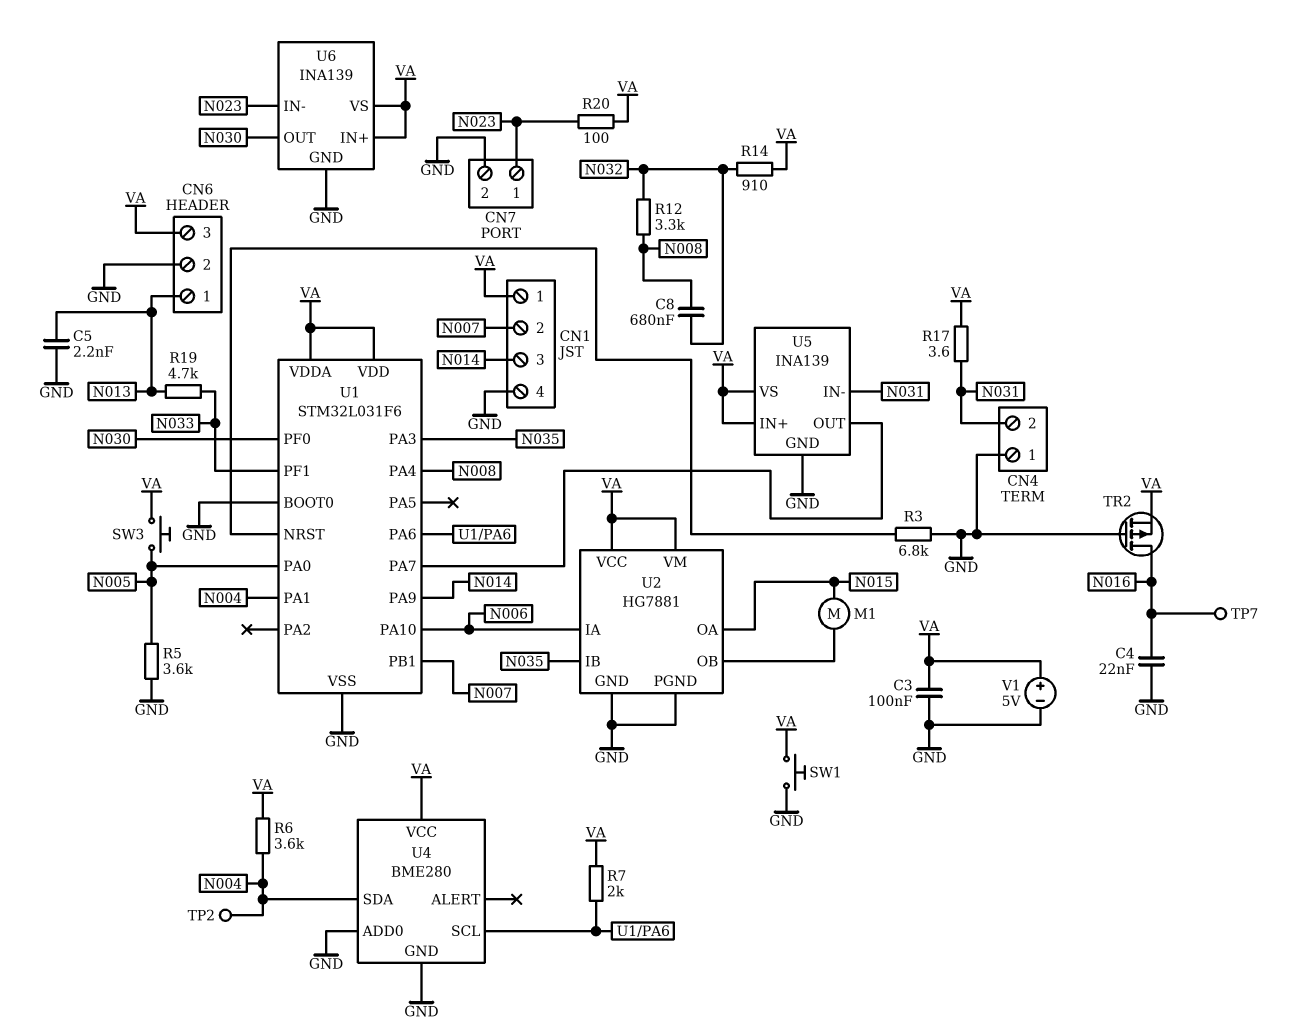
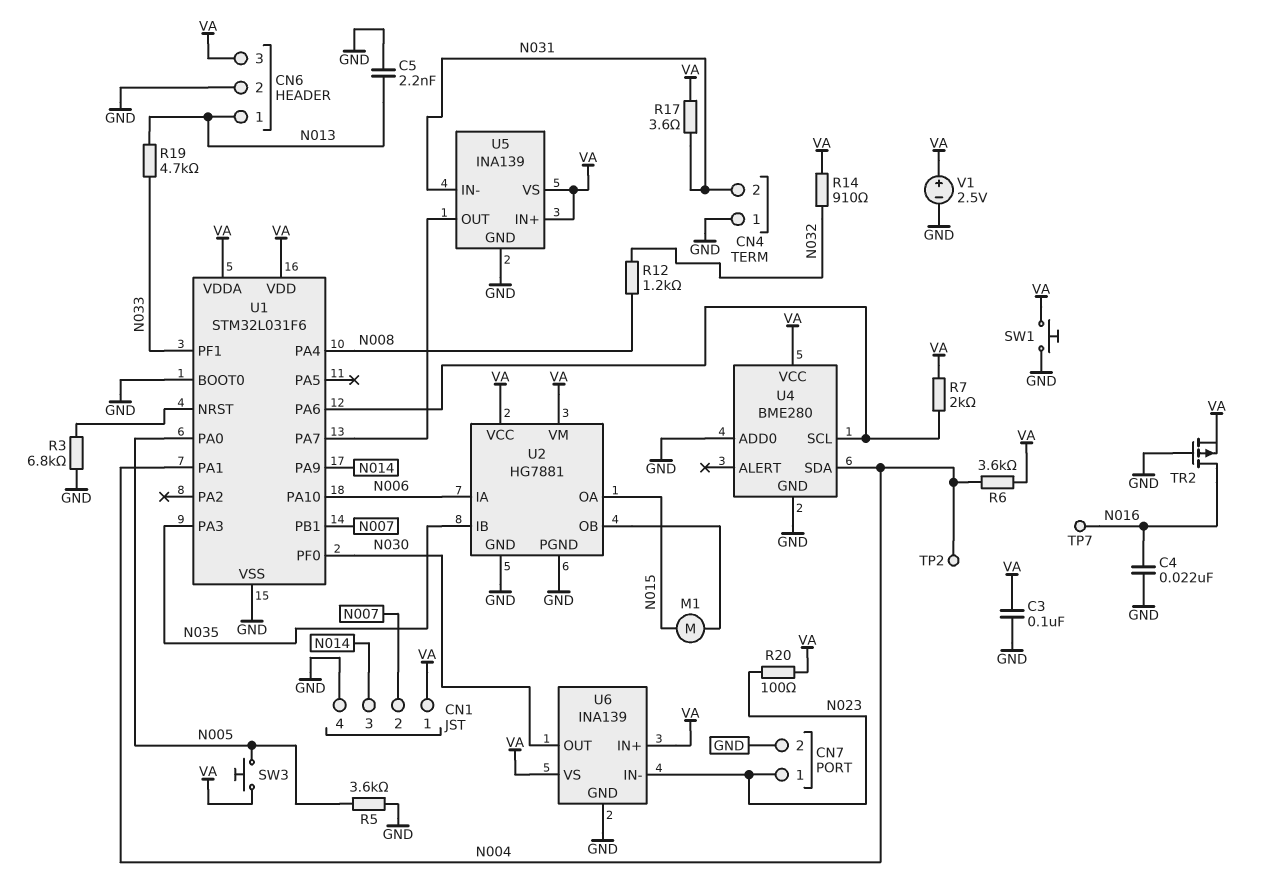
C8: 680nF (N008, N032) -> none
R12: 3.3k (N008, N032) -> 1.2k (N008, N032)
V1: 5V (plus VA, minus GND) -> 2.5V (plus VA, minus GND)

